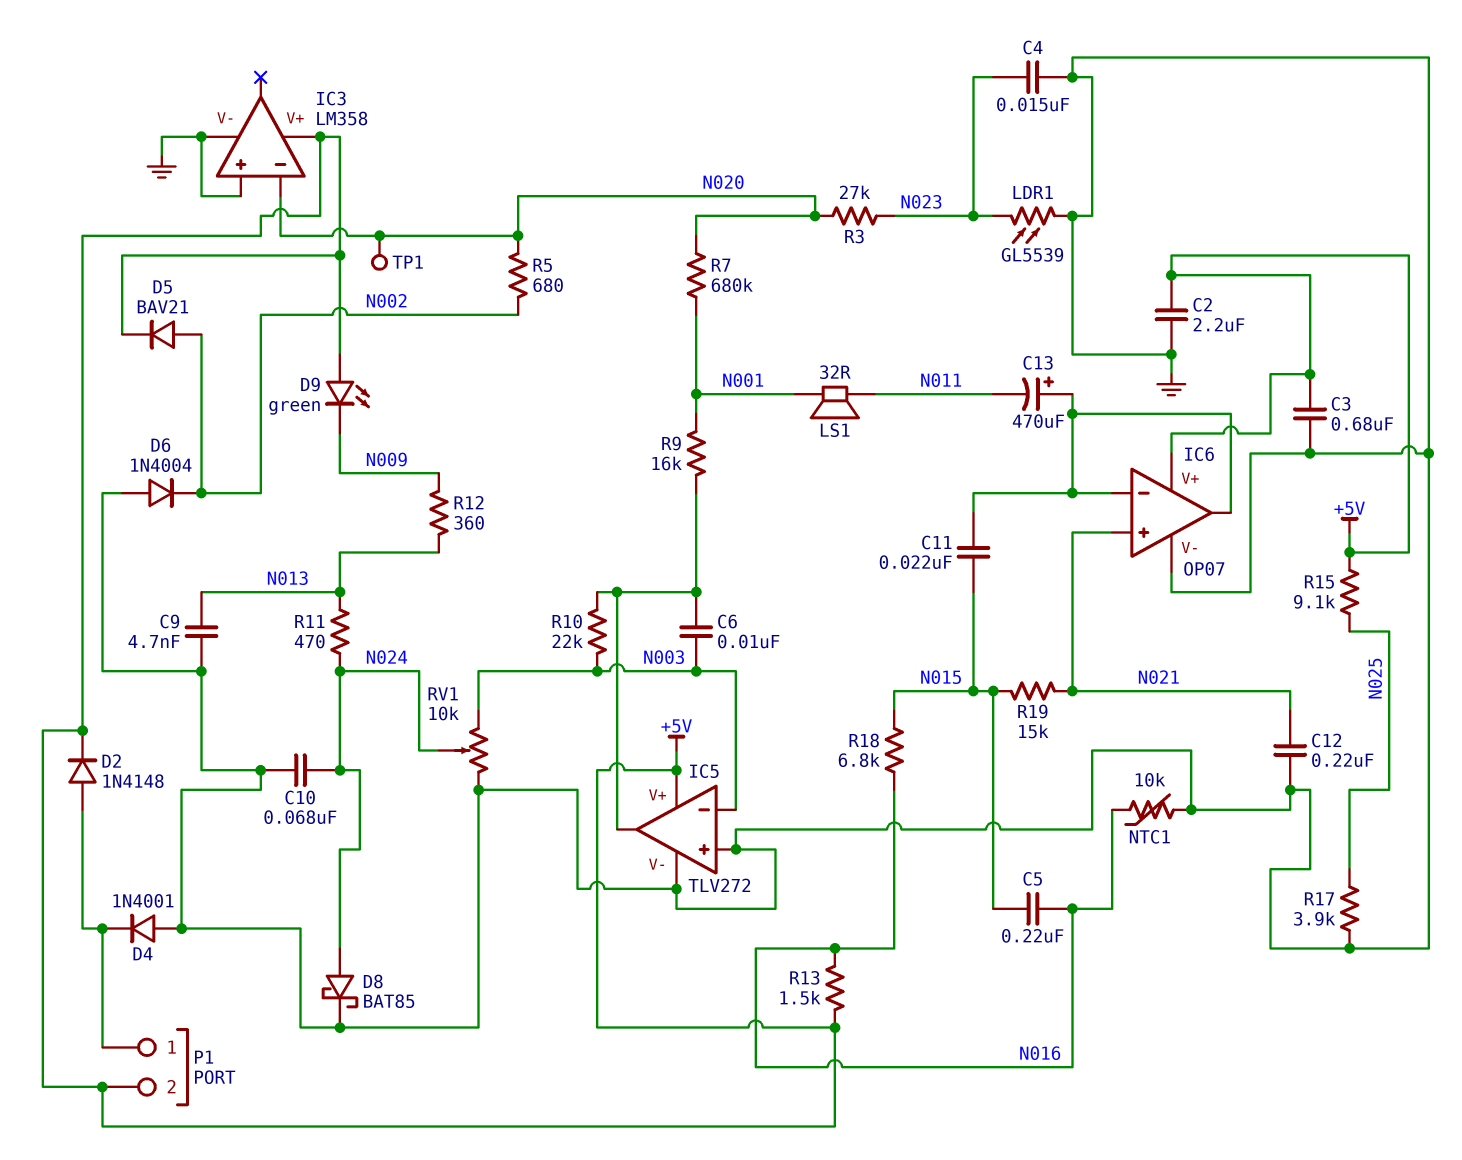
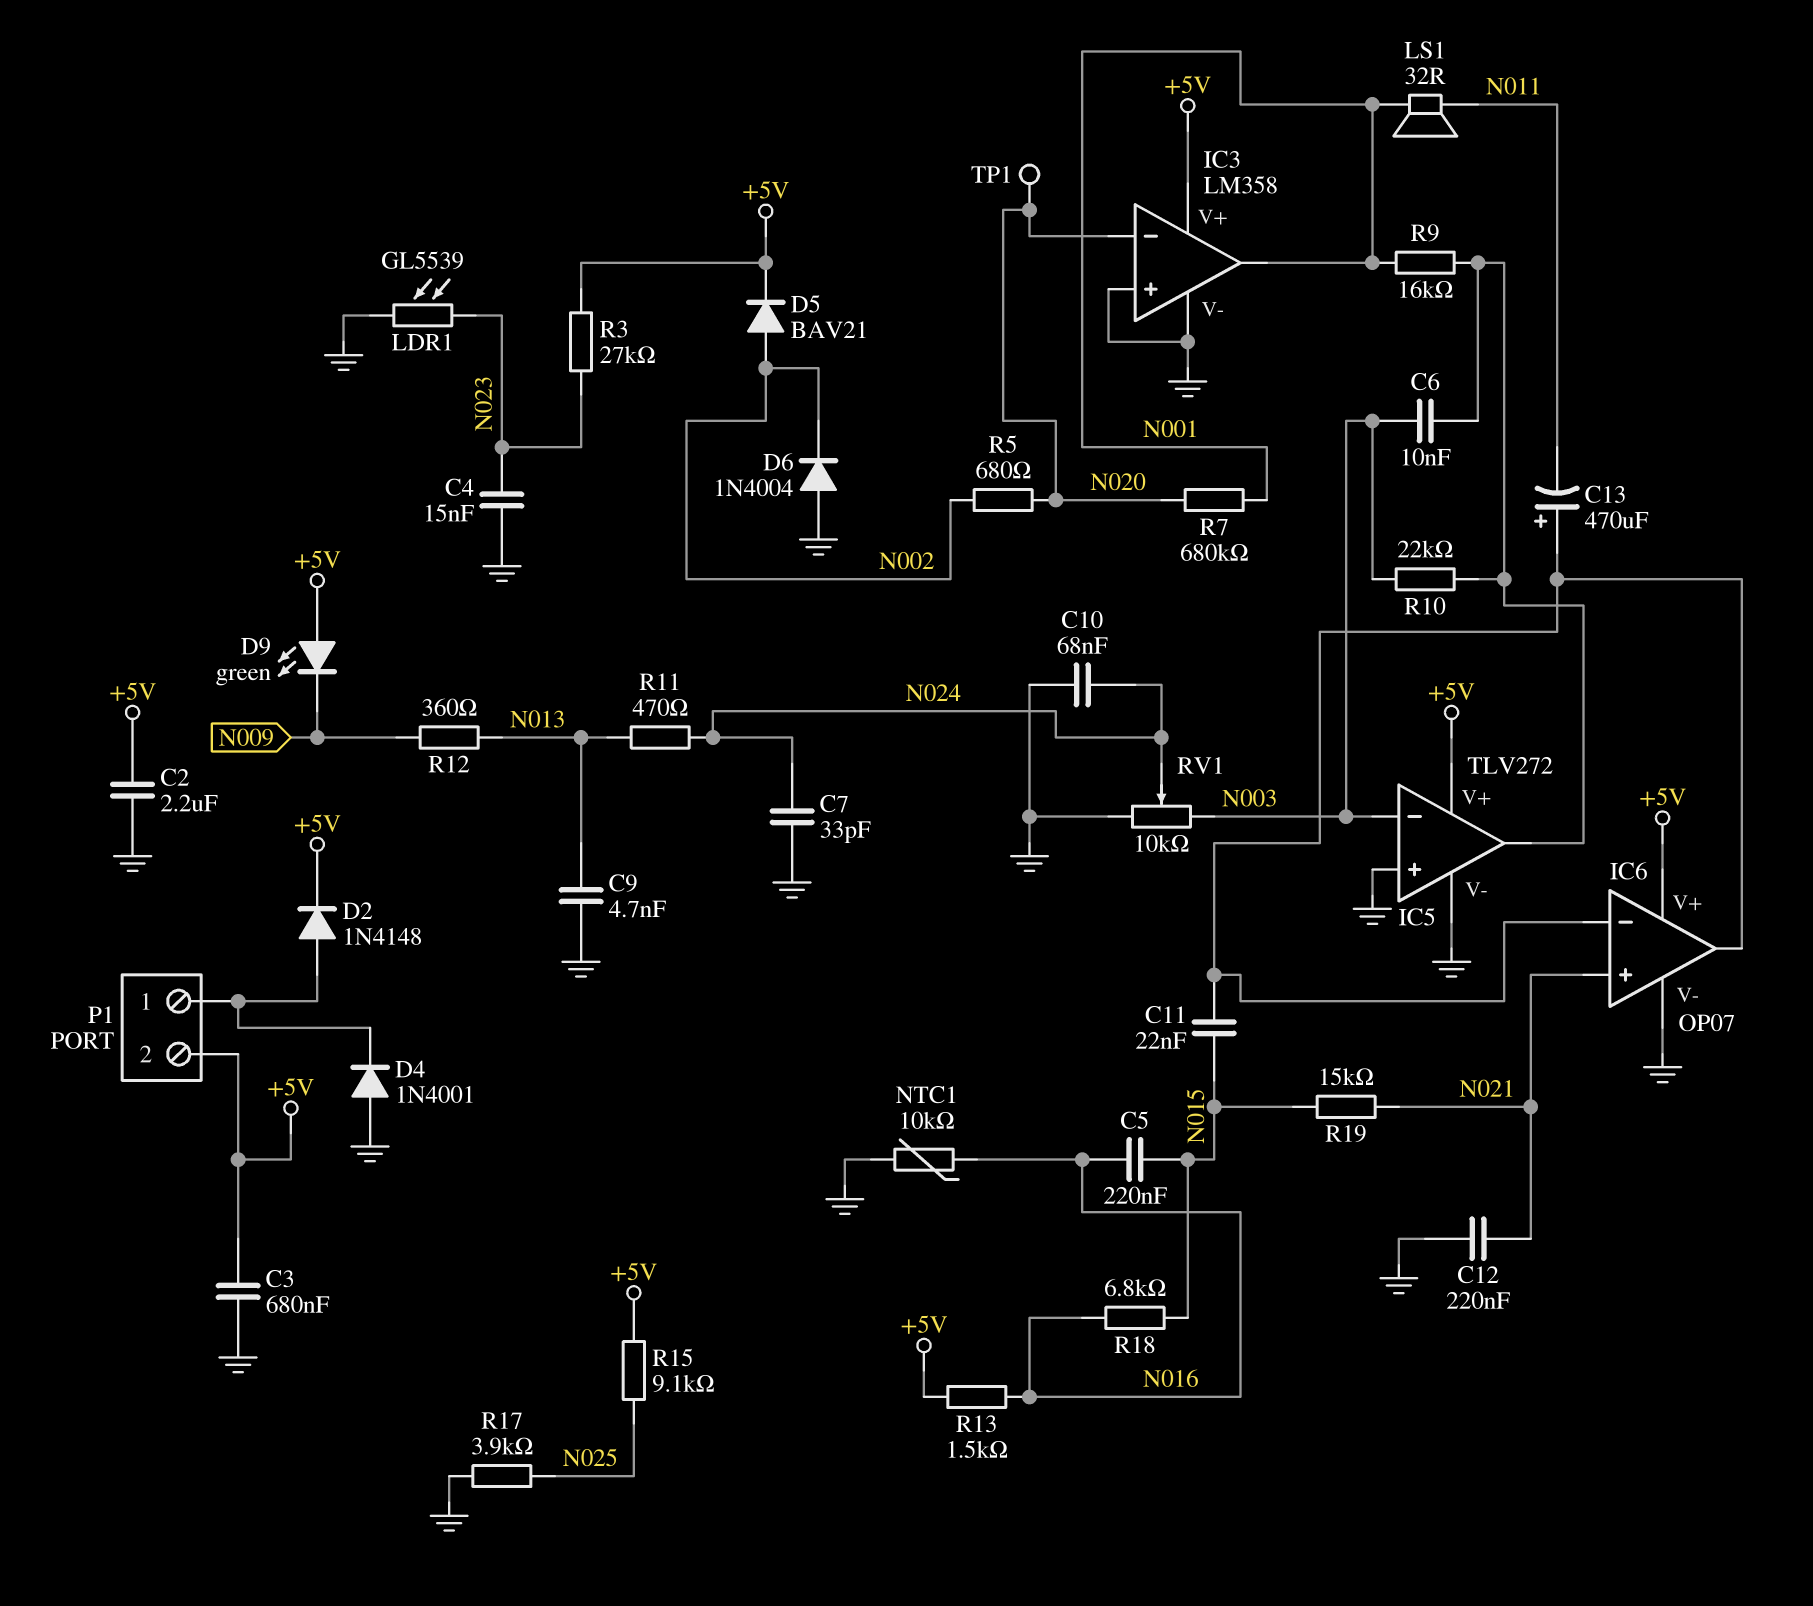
C7: none -> 33pF (GND, N024)
D8: schottky BAT85 (A N024, K GND) -> none
IC3 pin out: none -> N001
R3: 27k (N020, N023) -> 27k (+5V, N023)

